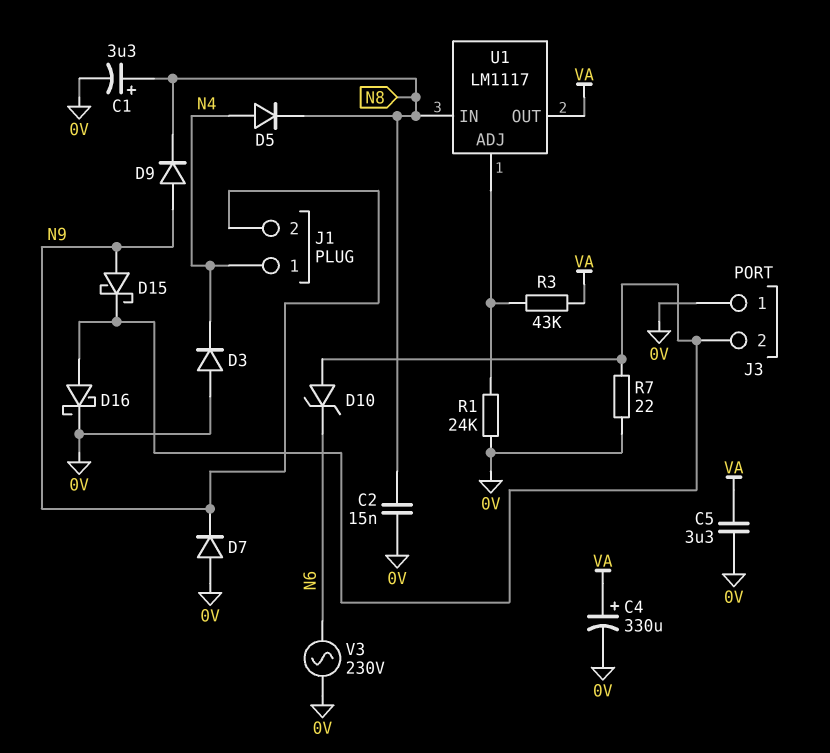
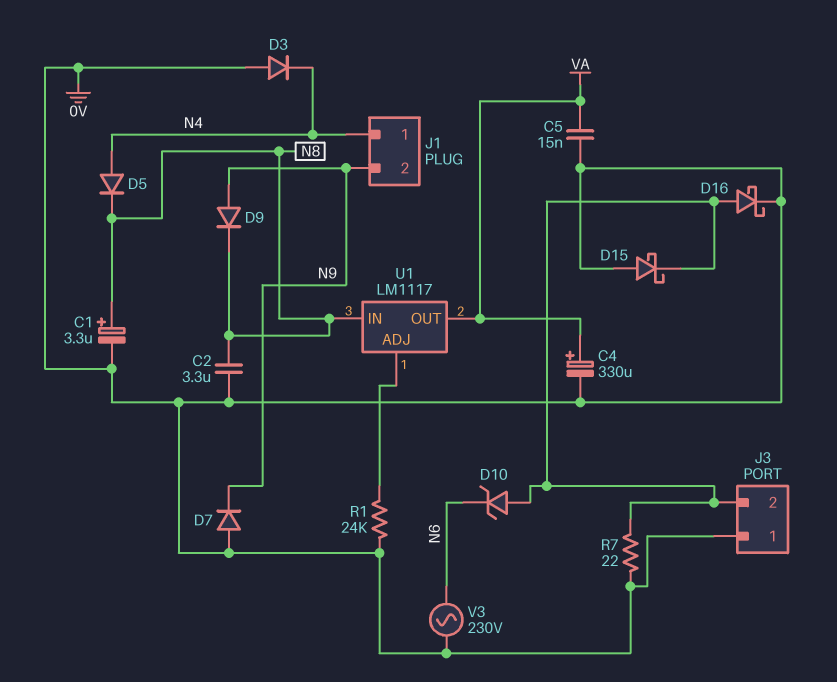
C2: 15nF (0V, N8) -> 3.3uF (0V, N8)
C5: 3.3uF (0V, VA) -> 15nF (0V, VA)
D15: schottky (A N9, K J3/2) -> schottky (A 0V, K J3/2)
R3: 43k (U1/ADJ, VA) -> none

